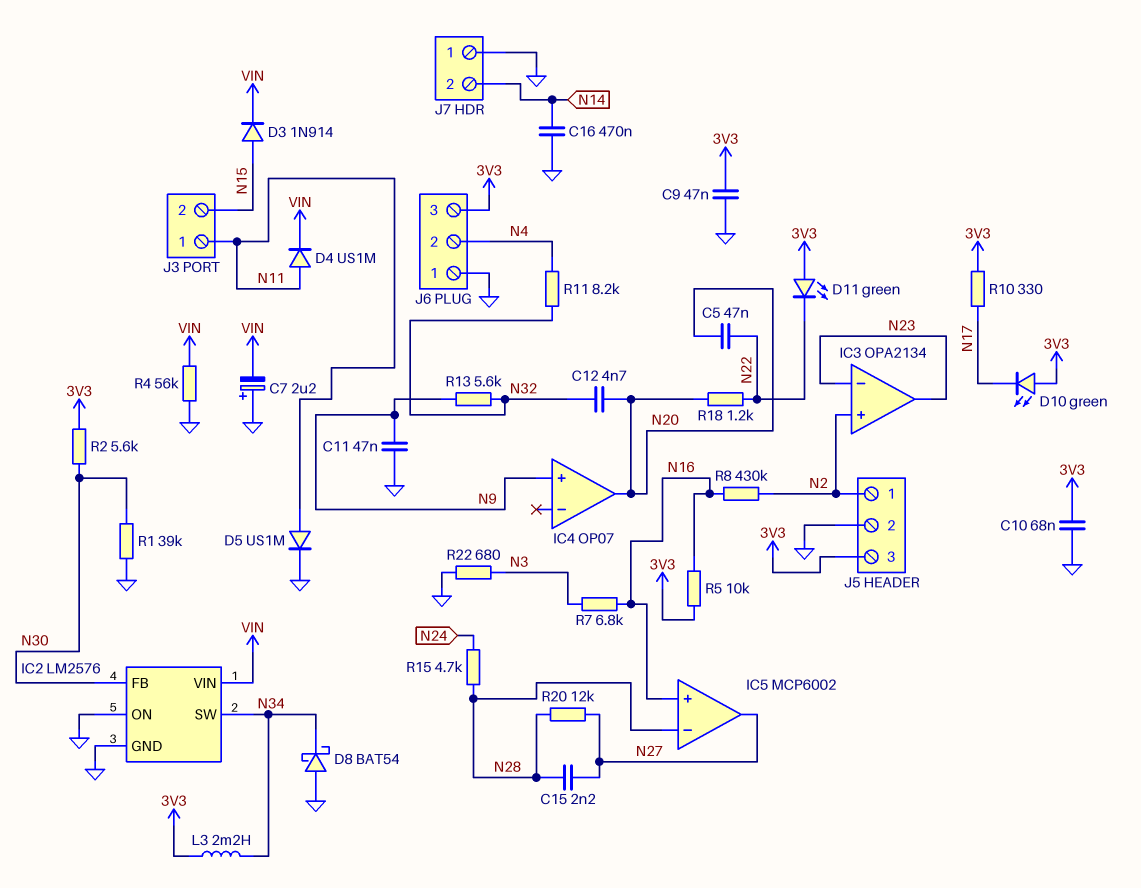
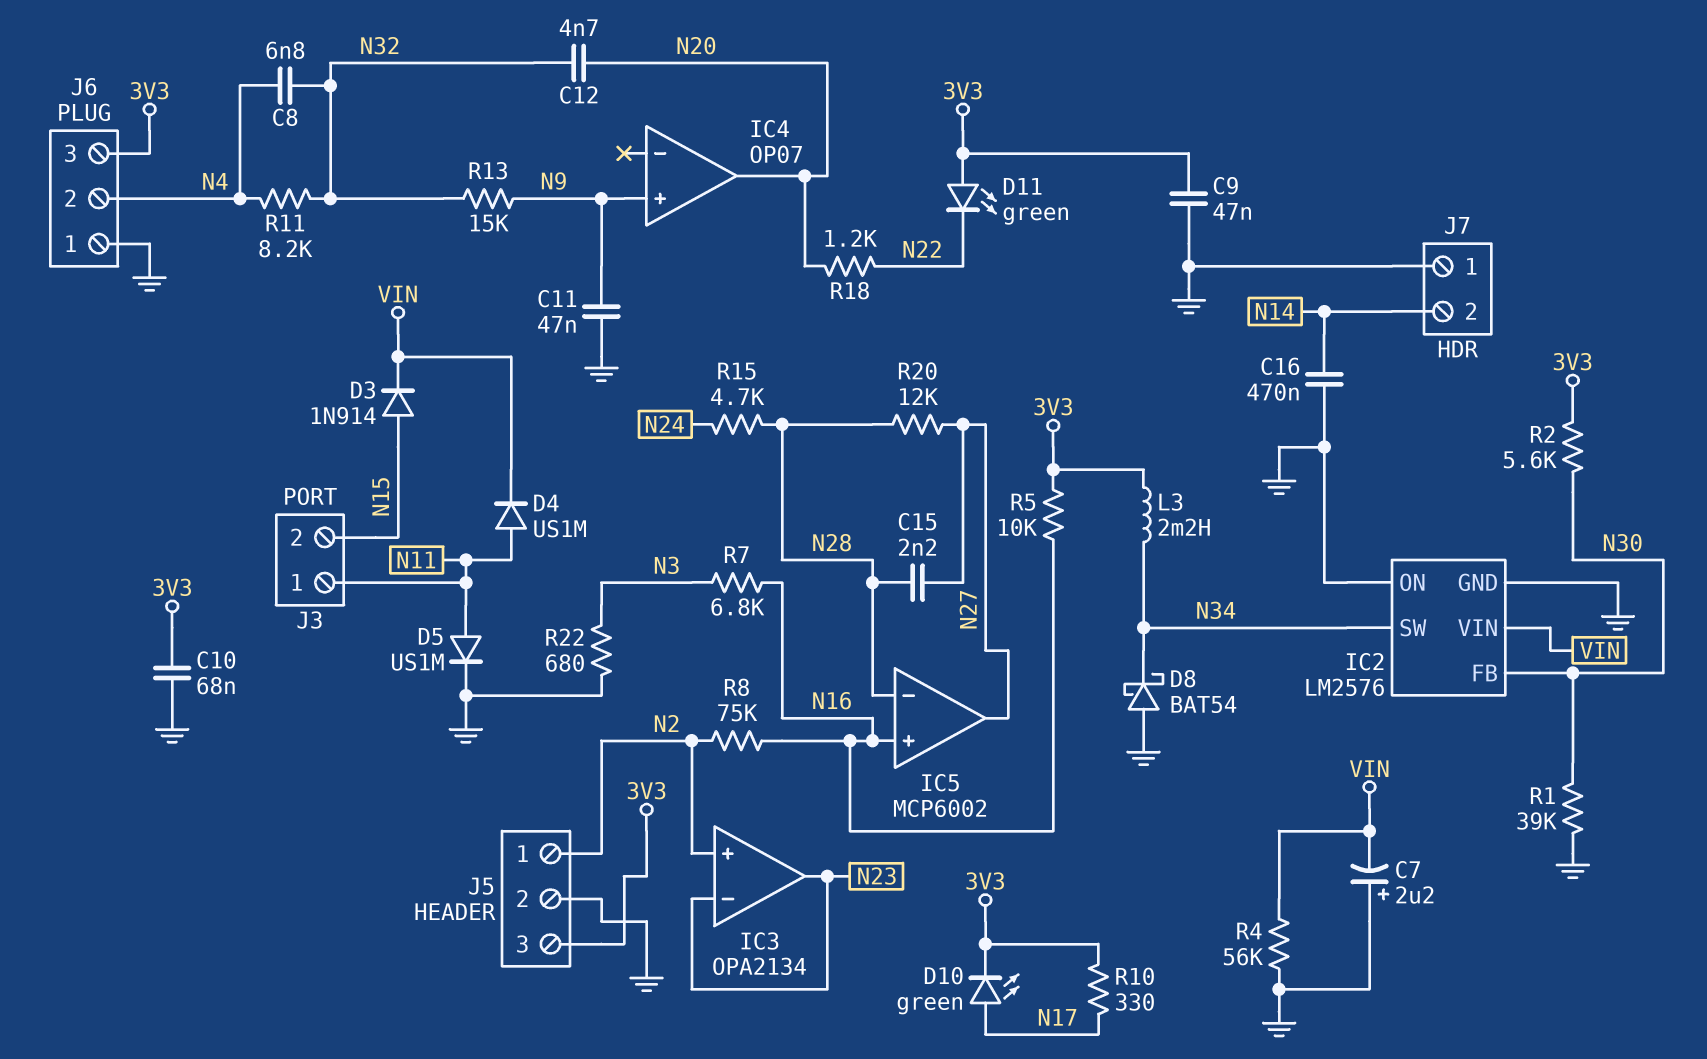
C5: 47nF (N20, N22) -> none
C8: none -> 6.8nF (N4, N32)
D10: LED green (A 3V3, K N17) -> LED green (A N17, K 3V3)
R8: 430k (N2, N16) -> 75k (N2, N16)
R13: 5.6k (N9, N32) -> 15k (N9, N32)

